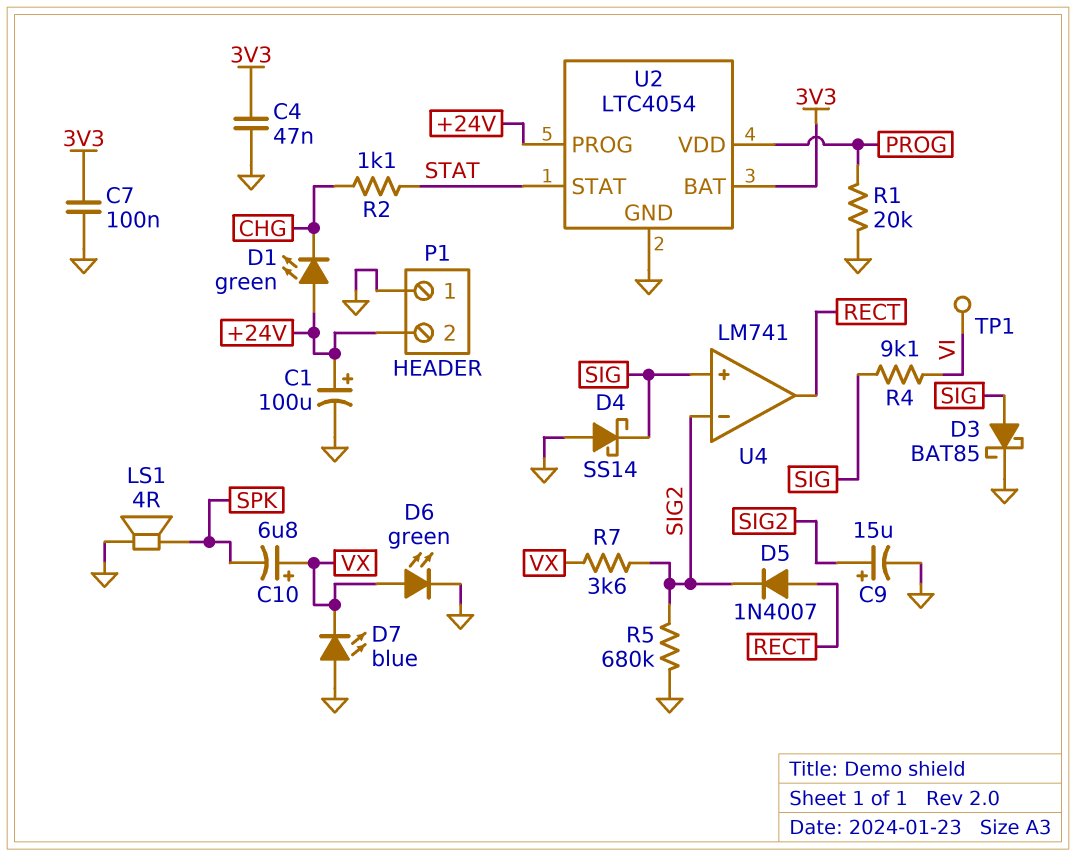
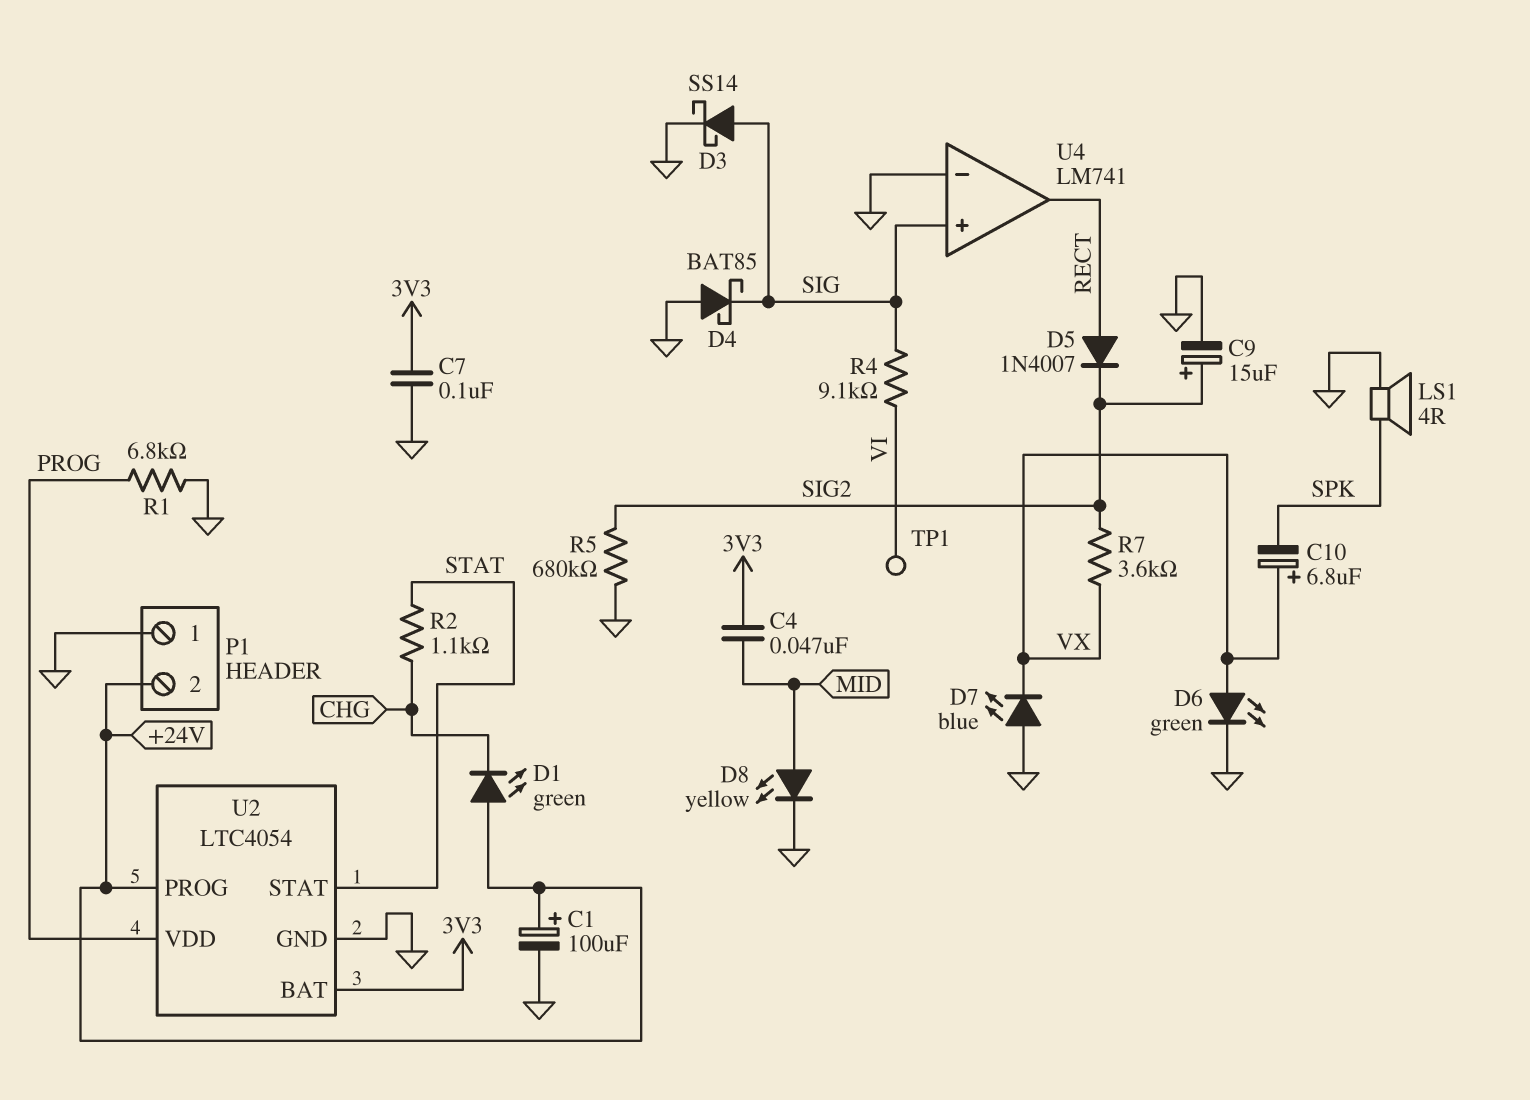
C4: 47nF (3V3, GND) -> 47nF (3V3, MID)
D3: schottky BAT85 (A SIG, K GND) -> schottky SS14 (A SIG, K GND)
D4: schottky SS14 (A GND, K SIG) -> schottky BAT85 (A GND, K SIG)
D8: none -> LED yellow (A MID, K GND)
R1: 20k (GND, PROG) -> 6.8k (GND, PROG)
U4 pin in-: SIG2 -> GND

